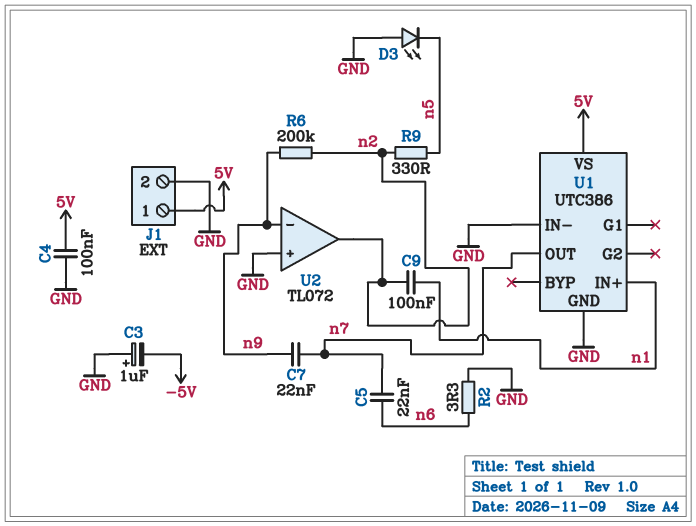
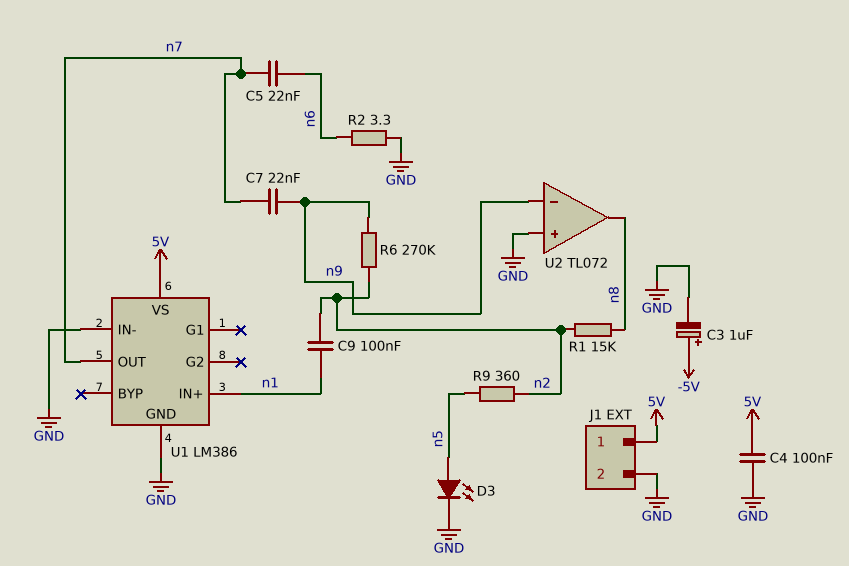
C3: 1uF (plus GND, minus -5V) -> 1uF (plus -5V, minus GND)
D3: LED (A GND, K n5) -> LED (A n5, K GND)
R1: none -> 15k (n2, n8)
R6: 200k (n2, n9) -> 270k (n2, n9)
R9: 330 (n2, n5) -> 360 (n2, n5)
U1: UTC386 -> LM386
U2 pin out: n2 -> n8

